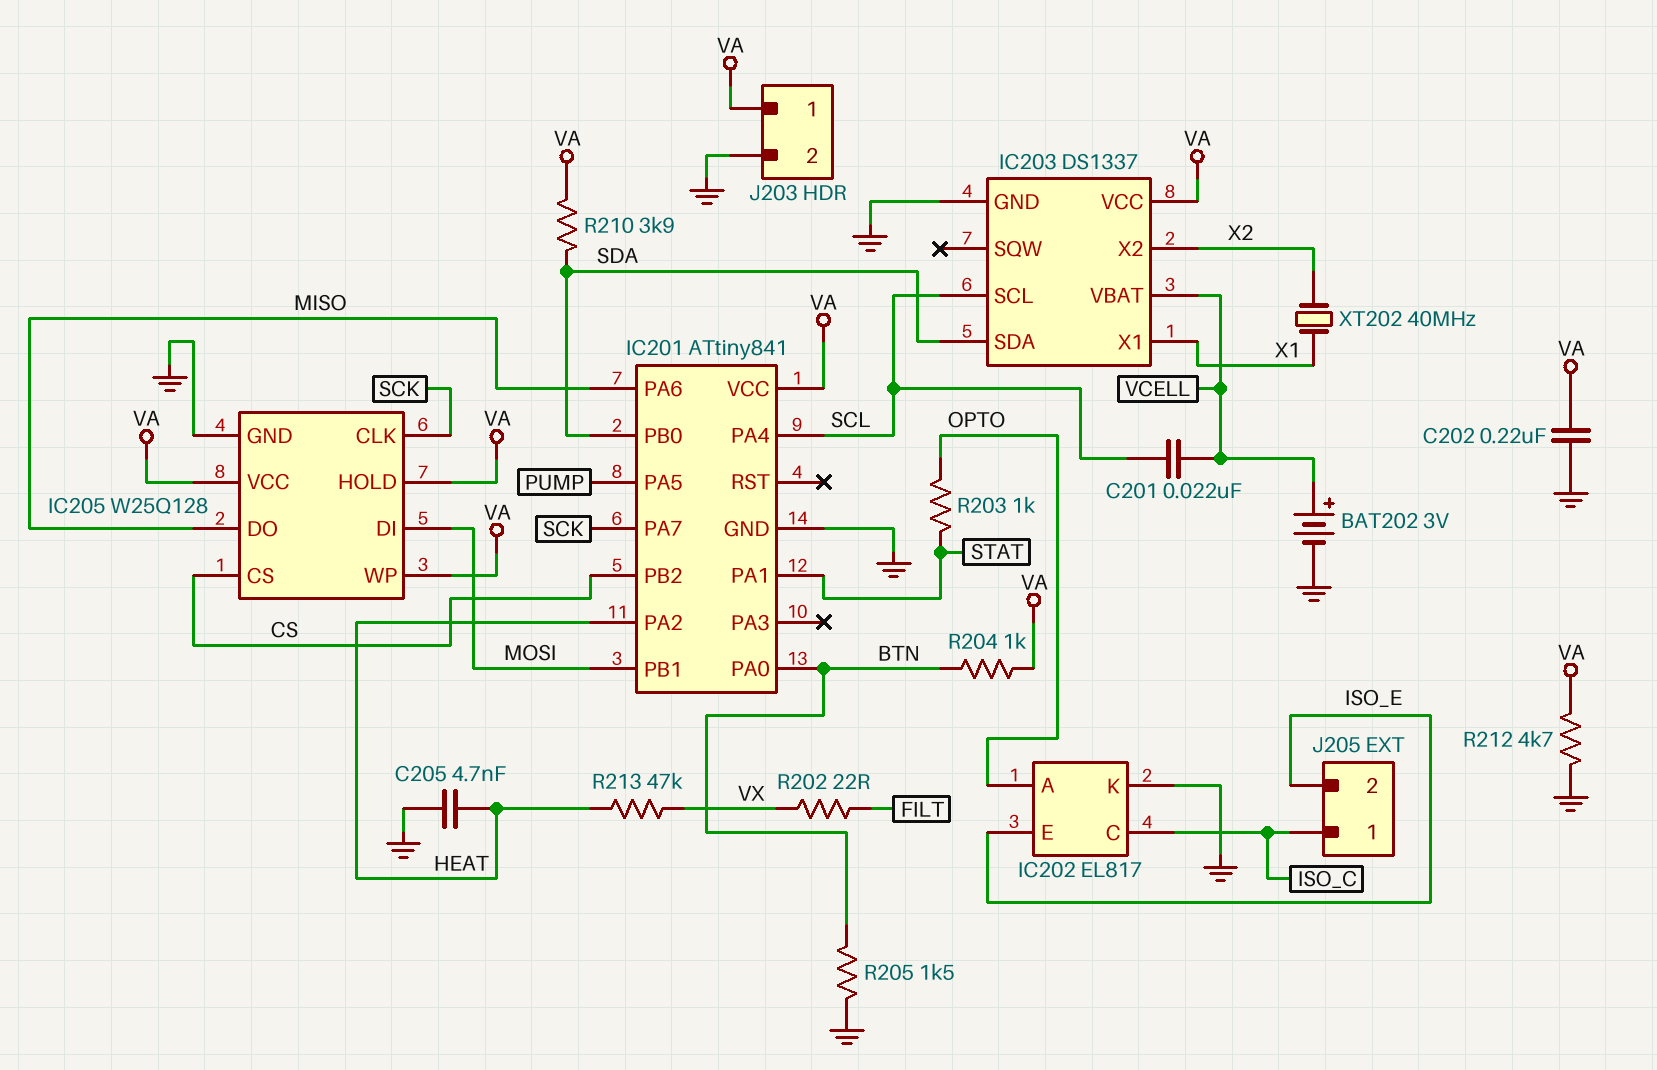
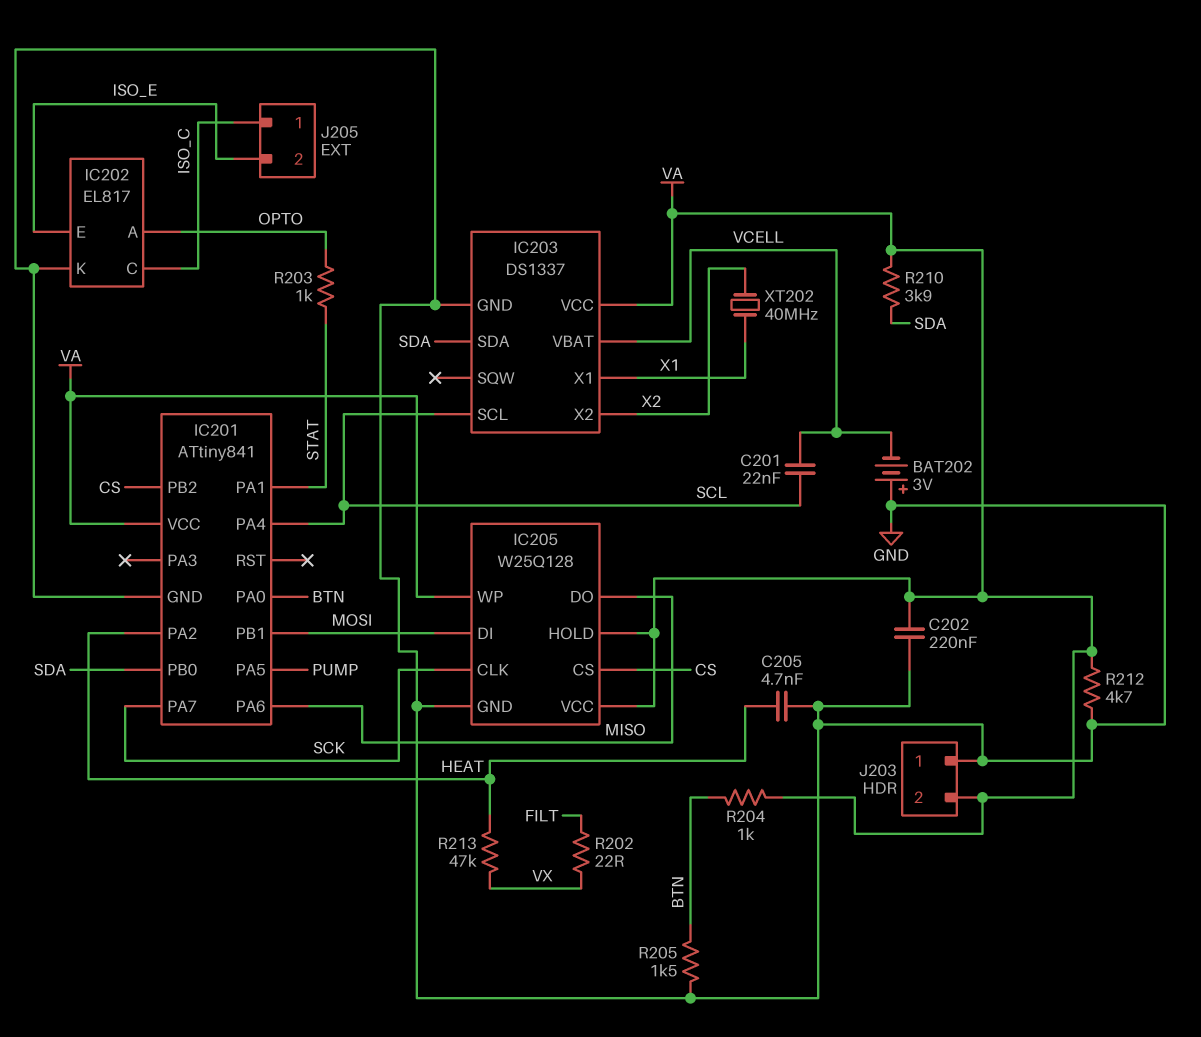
BAT202: 3V (plus VCELL, minus GND) -> 3V (plus GND, minus VCELL)
J203 pin 1: VA -> GND
J203 pin 2: GND -> VA

